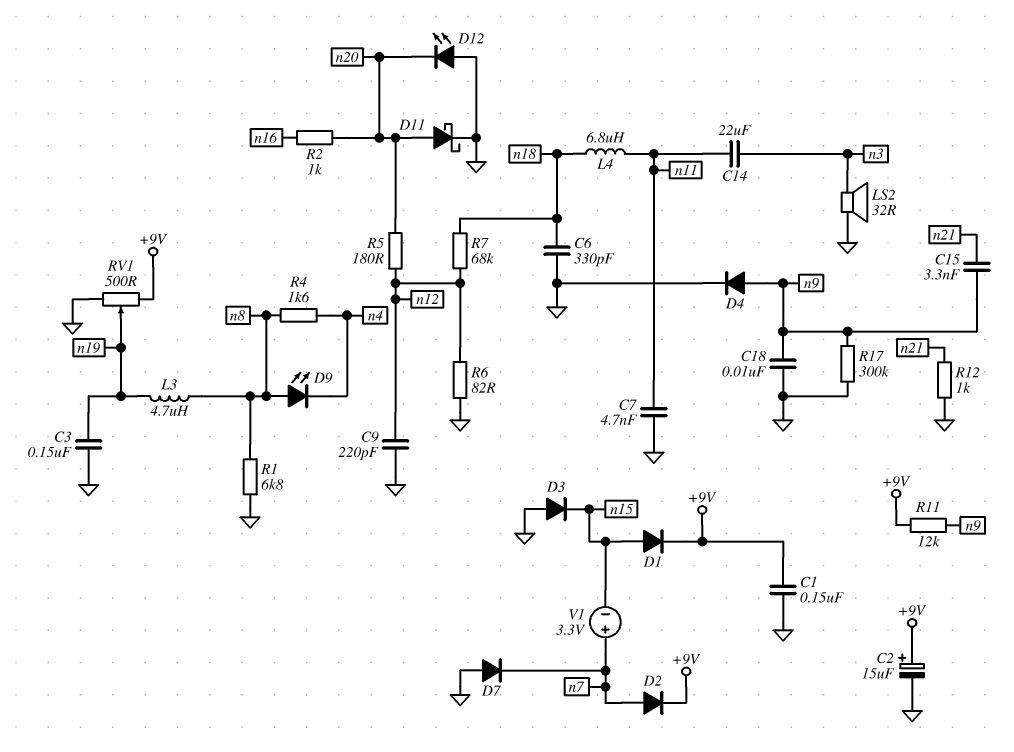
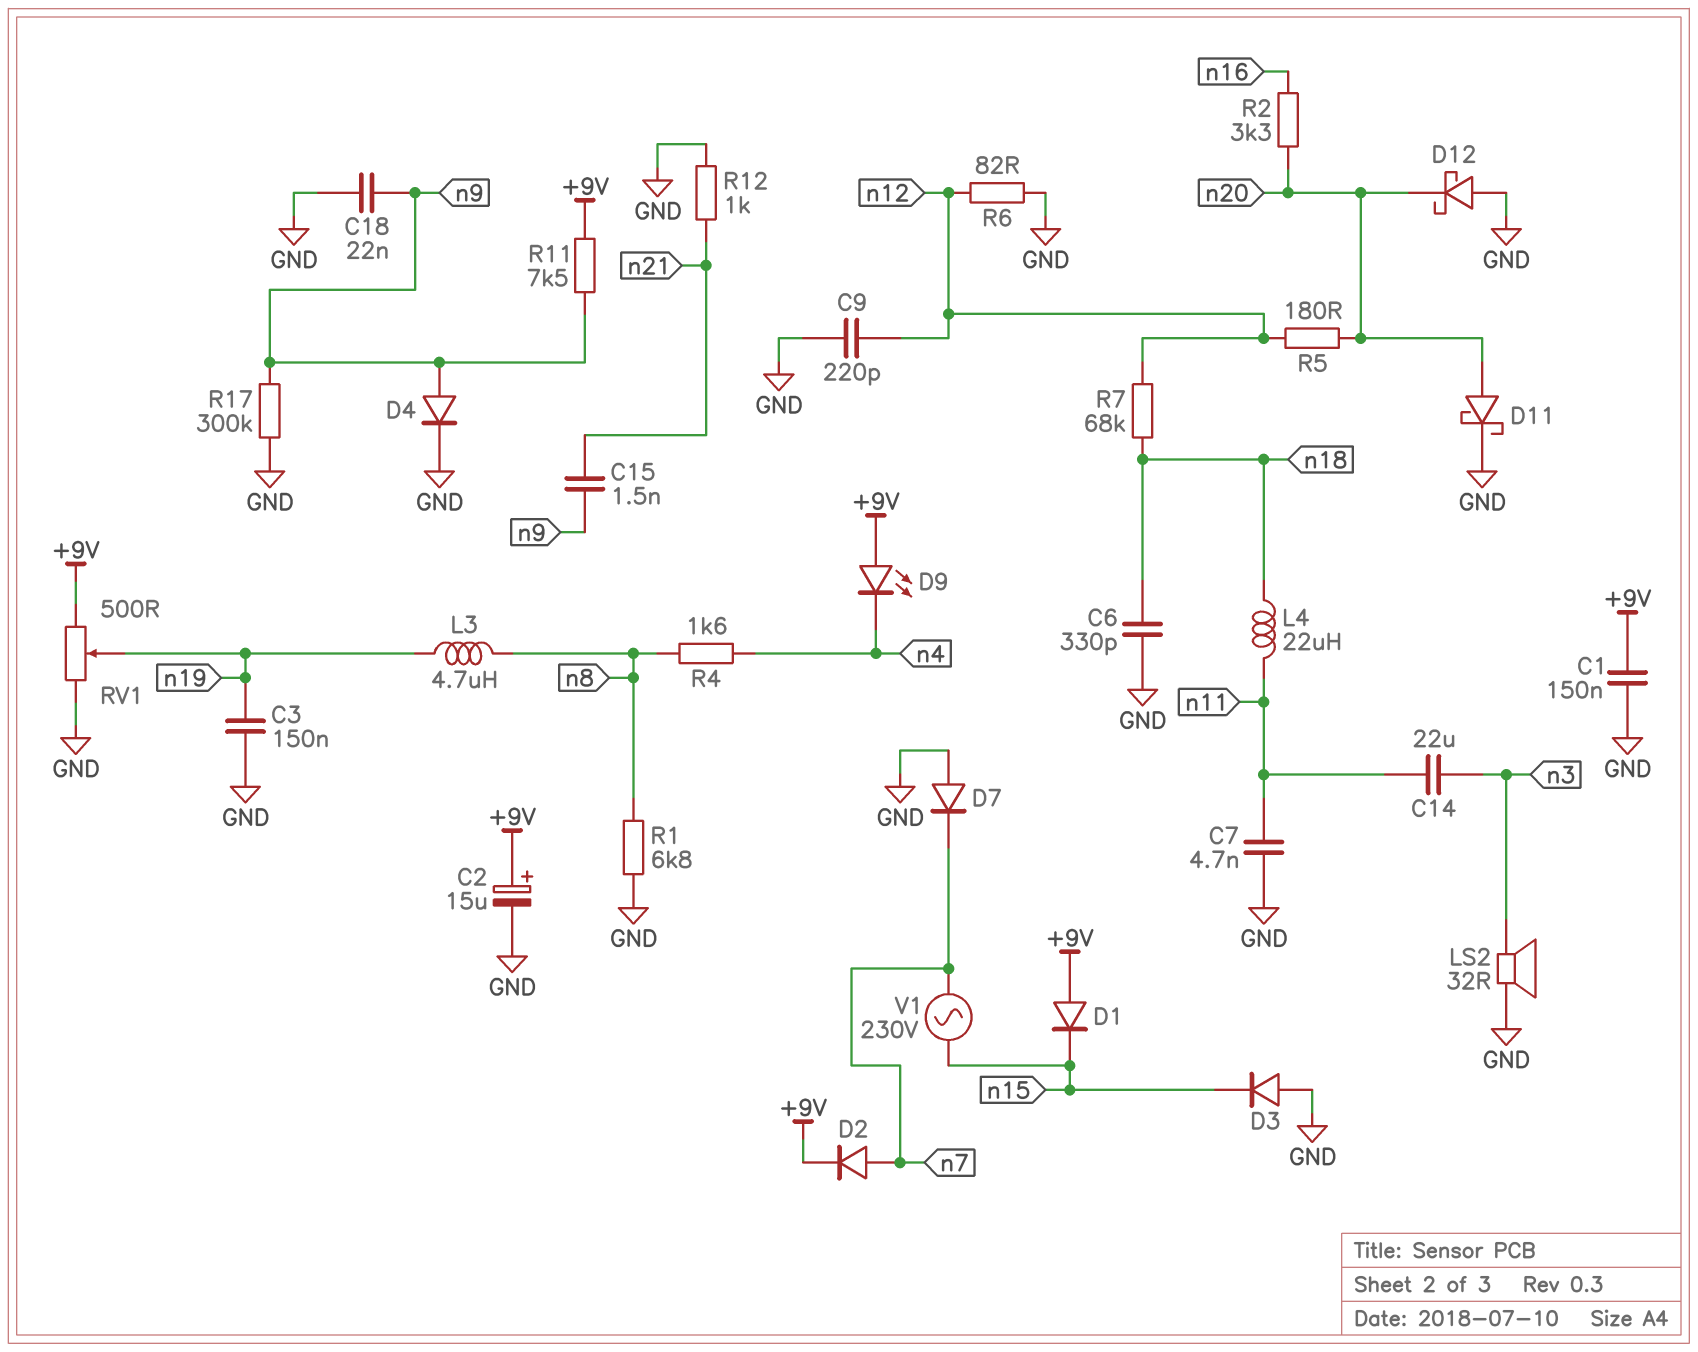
C15: 3.3nF (n9, n21) -> 1.5nF (n9, n21)
C18: 10nF (GND, n9) -> 22nF (GND, n9)
D1: diode (A n15, K +9V) -> diode (A +9V, K n15)
D9: LED (A n8, K n4) -> LED (A +9V, K n4)
D12: LED (A GND, K n20) -> schottky (A GND, K n20)
L4: 6.8uH (n11, n18) -> 22uH (n11, n18)
R2: 1k (n16, n20) -> 3.3k (n16, n20)
R11: 12k (+9V, n9) -> 7.5k (+9V, n9)
V1: 3.3V (plus n7, minus n15) -> AC 230V (n7, n15)

